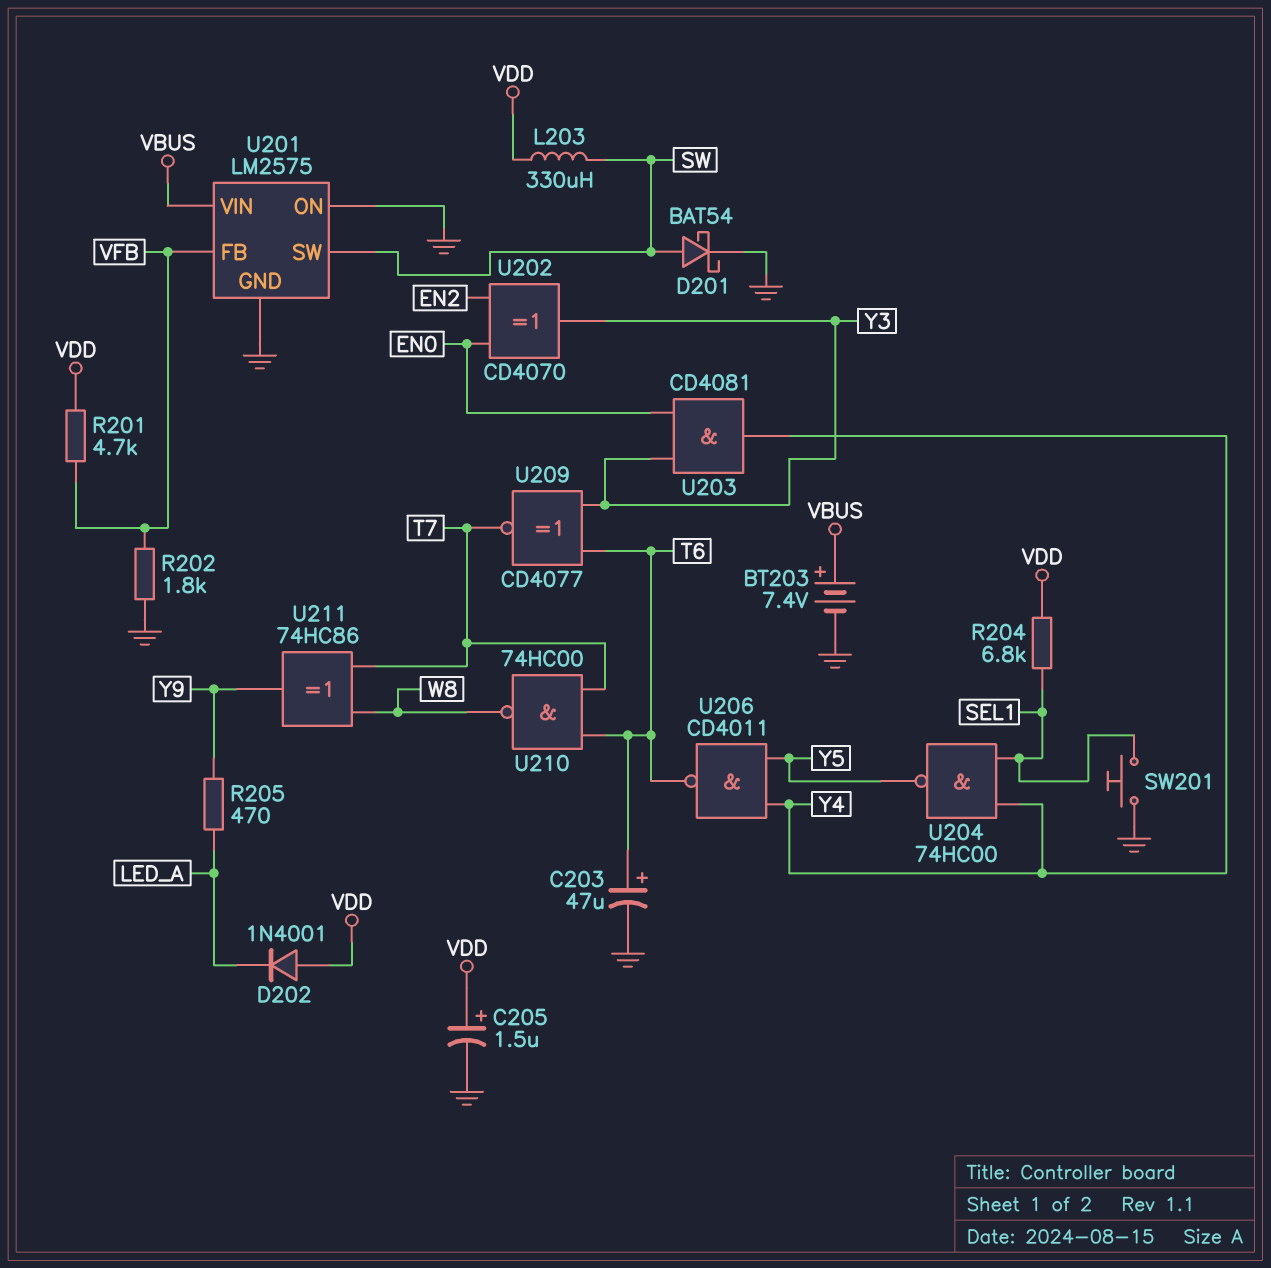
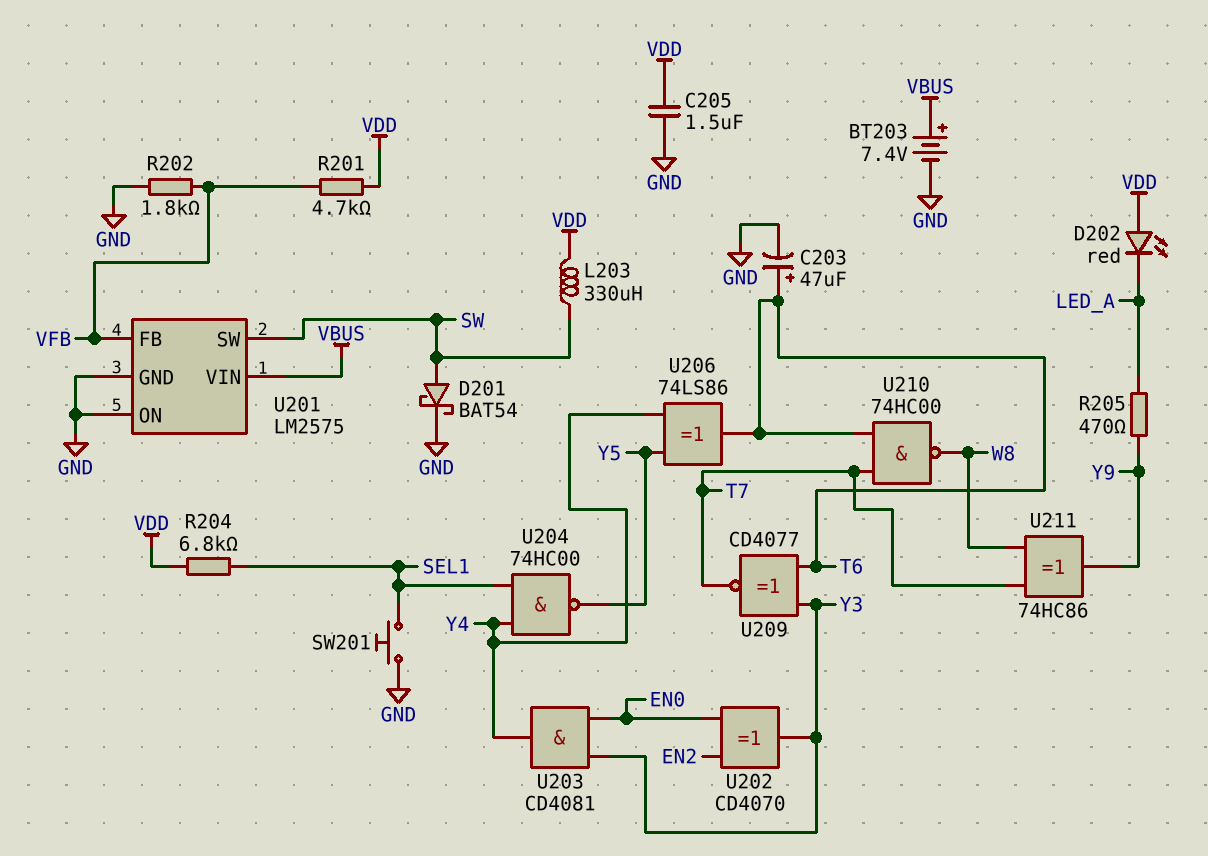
C205: 1.5uF (plus VDD, minus GND) -> 1.5uF (GND, VDD)
D202: diode 1N4001 (A VDD, K LED_A) -> LED red (A VDD, K LED_A)
U206: NAND CD4011 (in Y4, in Y5, out T6) -> XOR 74LS86 (in Y4, in Y5, out T6)

